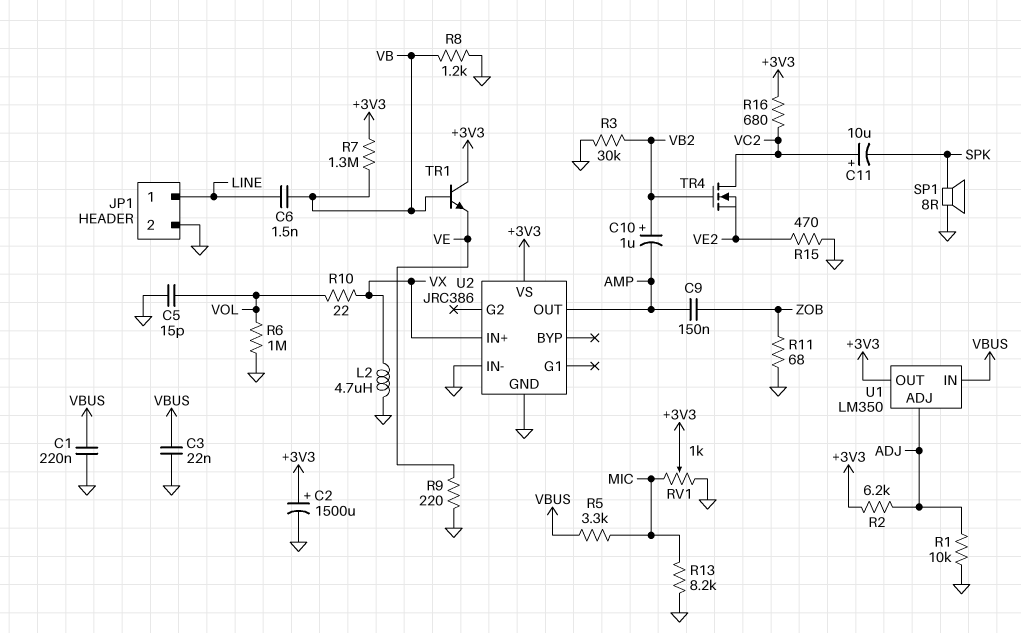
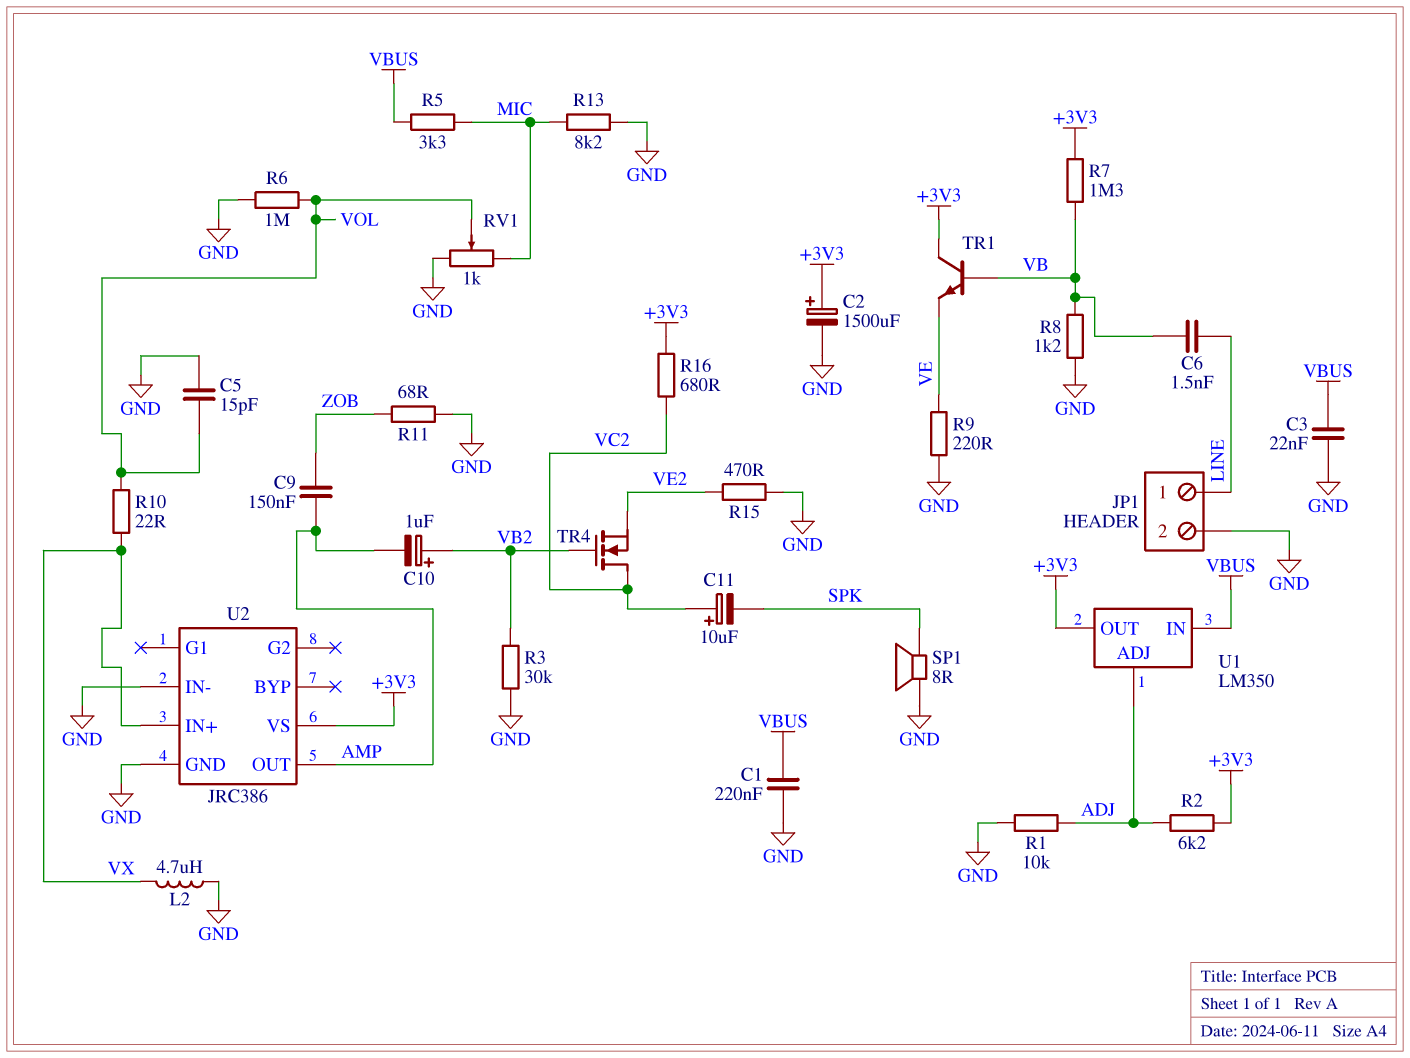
RV1: 1k (GND, MIC, wiper +3V3) -> 1k (GND, MIC, wiper VOL)

